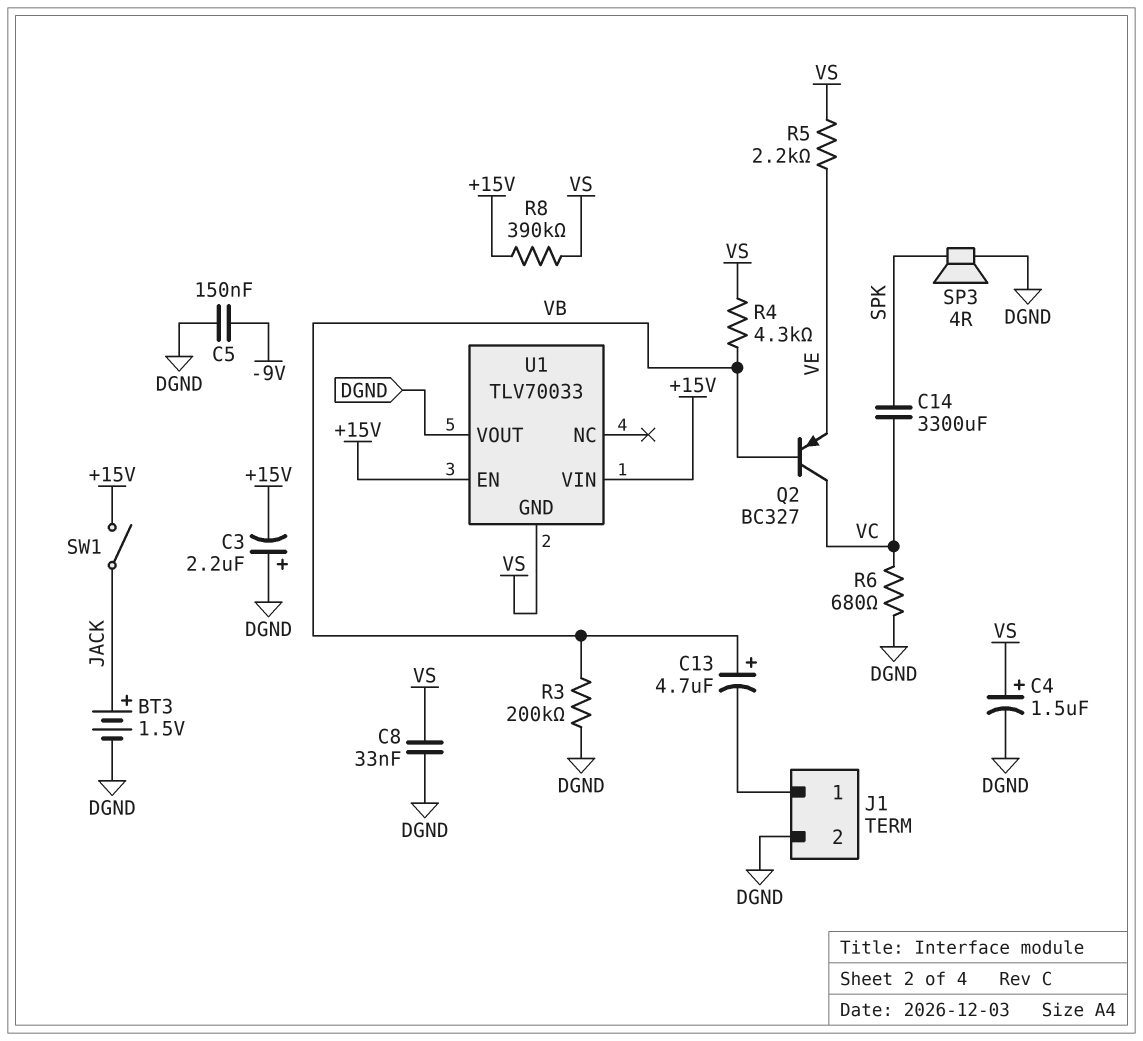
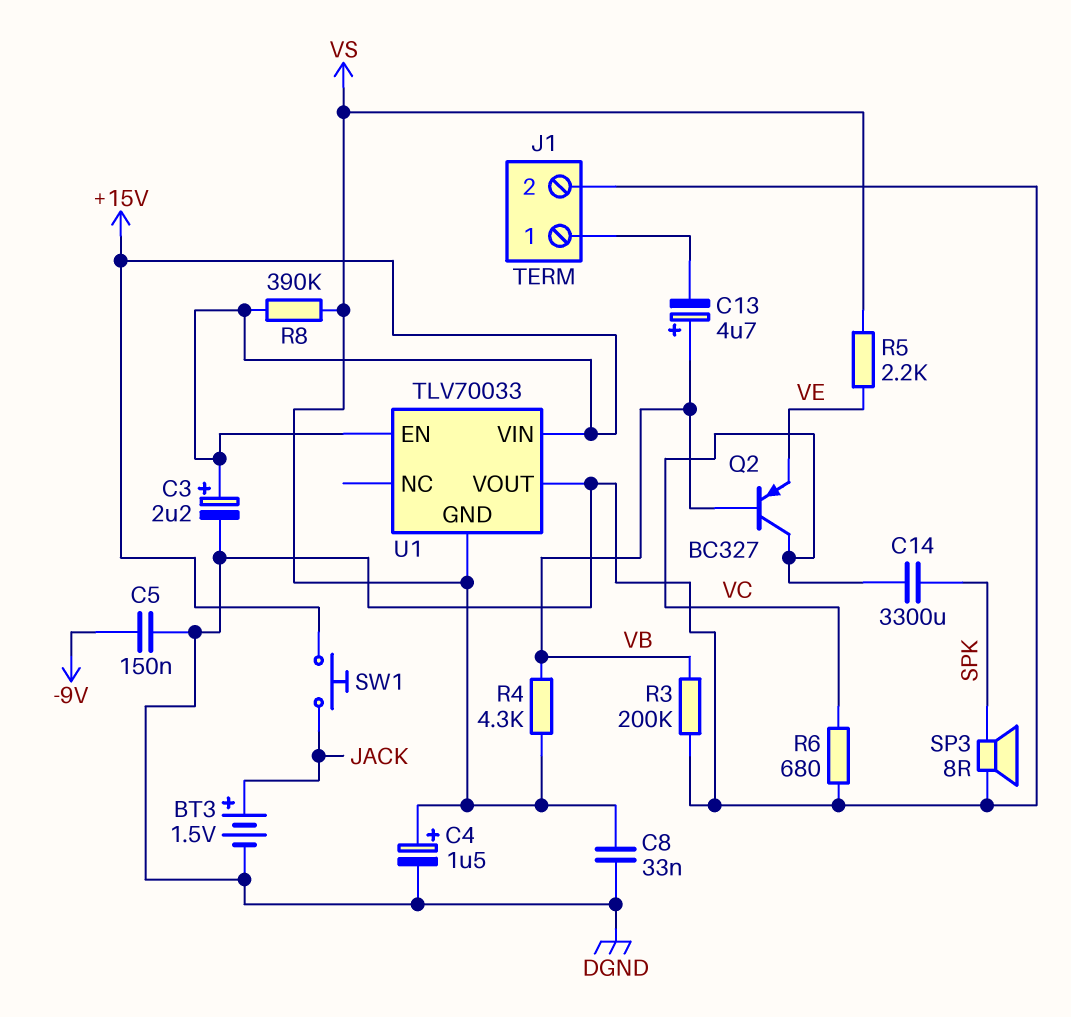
C3: 2.2uF (plus DGND, minus +15V) -> 2.2uF (plus +15V, minus DGND)
SP3: speaker 4R (DGND, SPK) -> speaker 8R (DGND, SPK)
SW1: switch (+15V, JACK) -> button (+15V, JACK)

